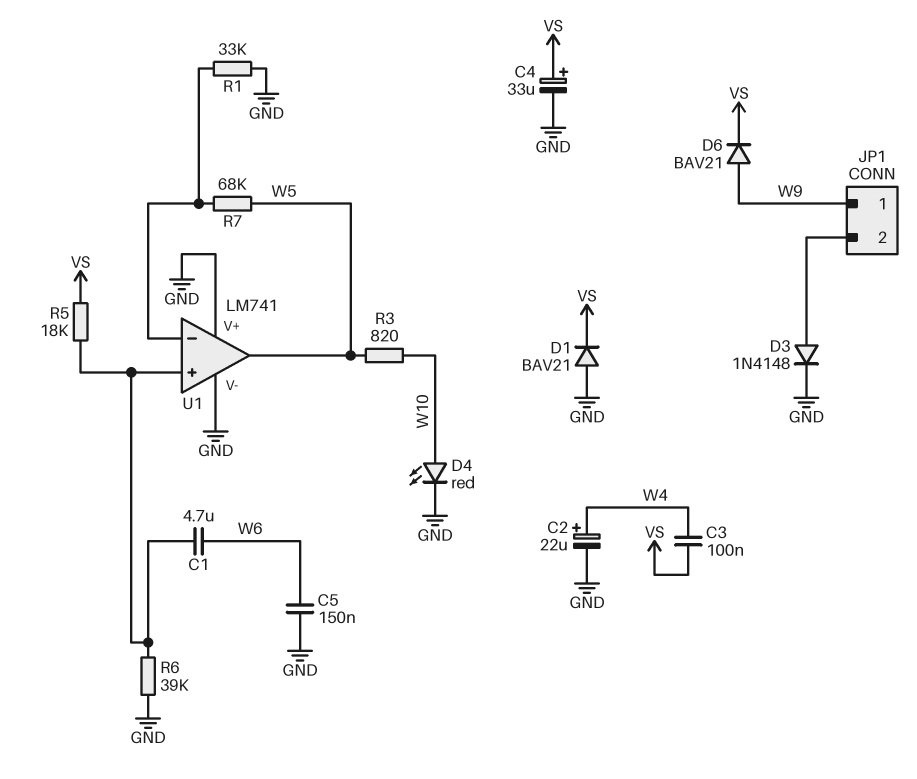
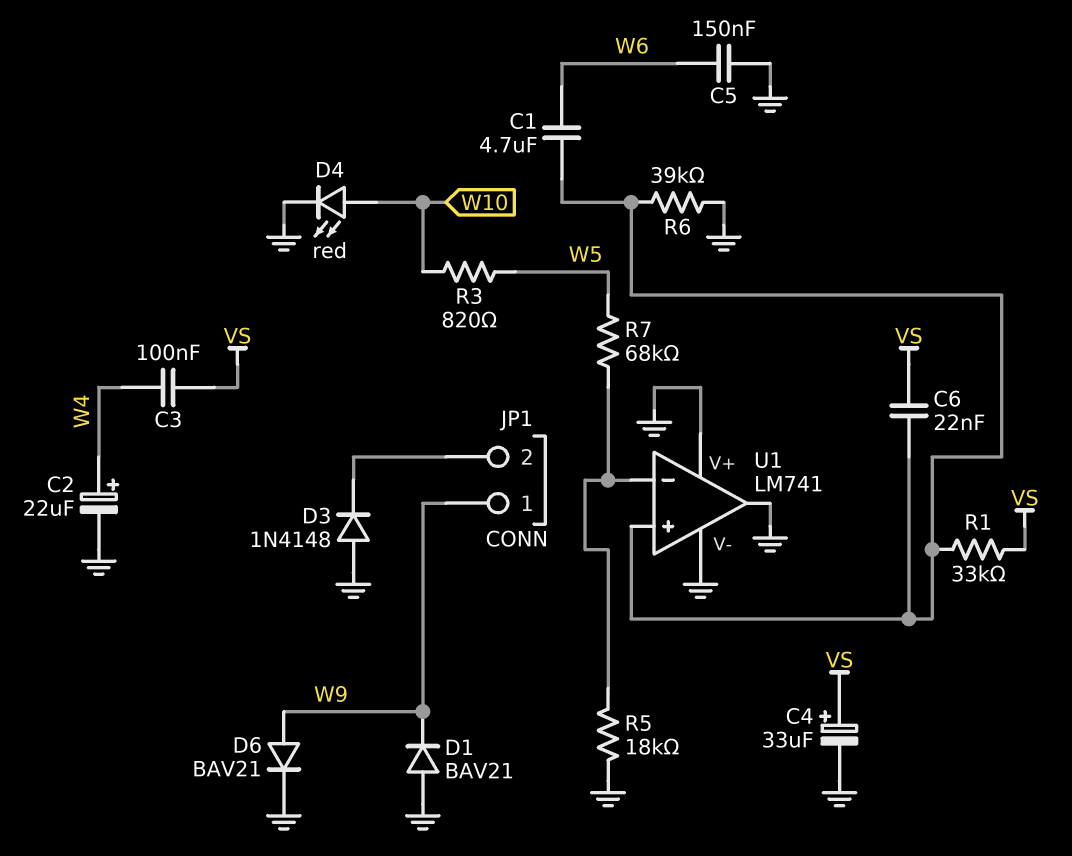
C6: none -> 22nF (U1/in+, VS)
D1: diode BAV21 (A GND, K VS) -> diode BAV21 (A GND, K W9)
D3: diode 1N4148 (A JP1/2, K GND) -> diode 1N4148 (A GND, K JP1/2)
D6: diode BAV21 (A W9, K VS) -> diode BAV21 (A W9, K GND)
R1: 33k (GND, U1/in-) -> 33k (U1/in+, VS)
R5: 18k (U1/in+, VS) -> 18k (GND, U1/in-)
U1 pin out: W5 -> GND

